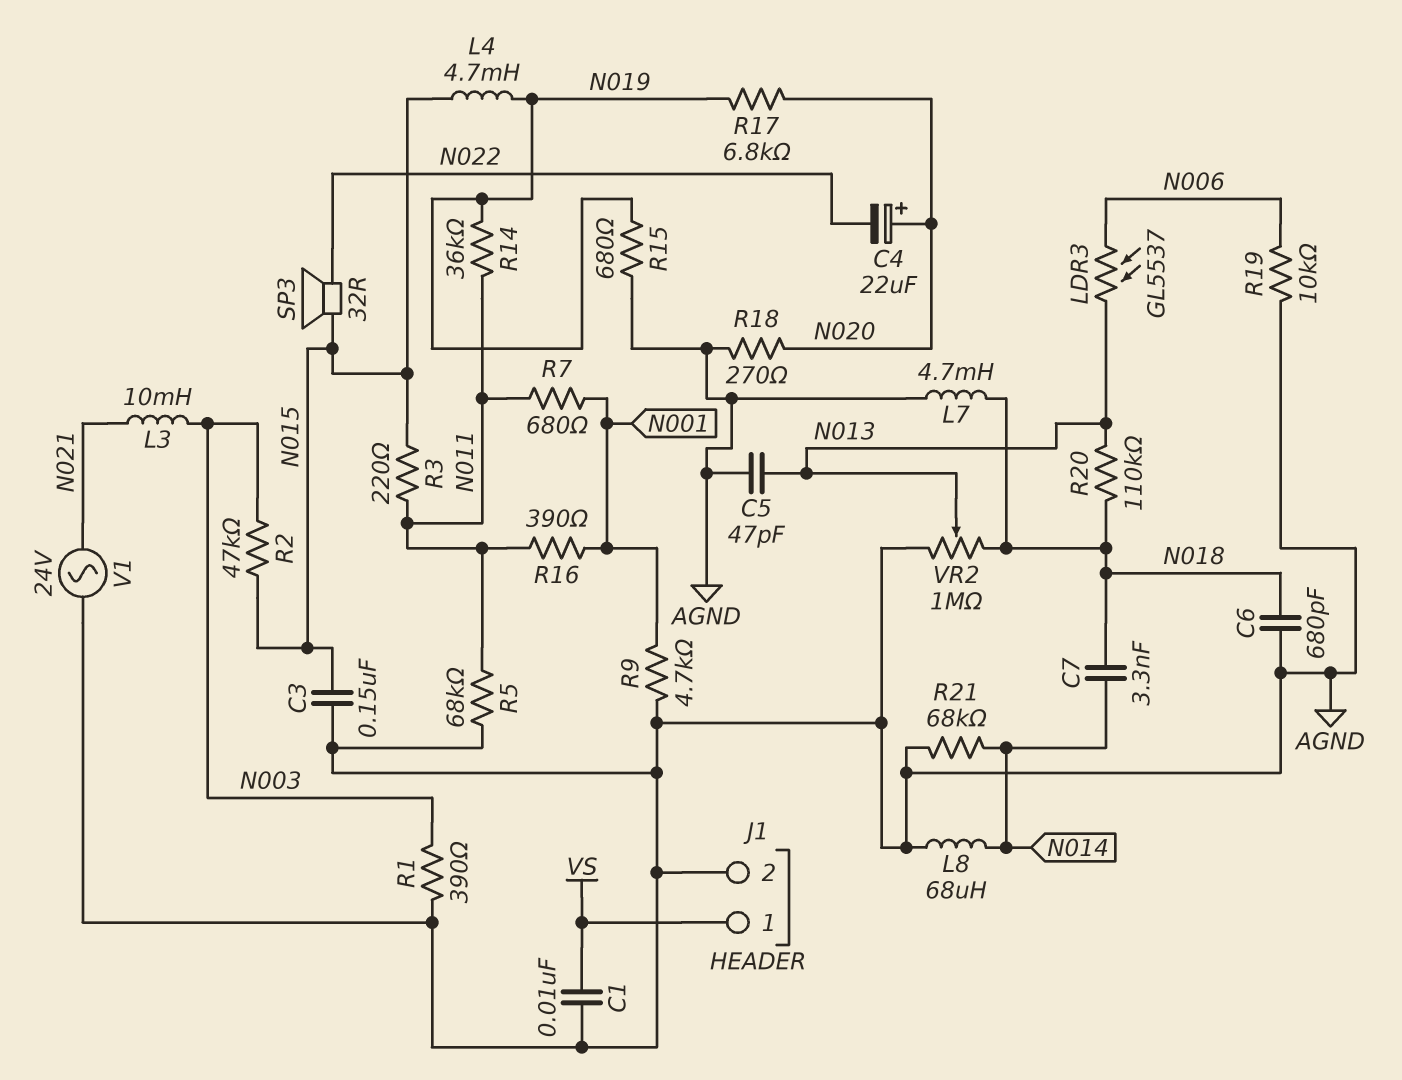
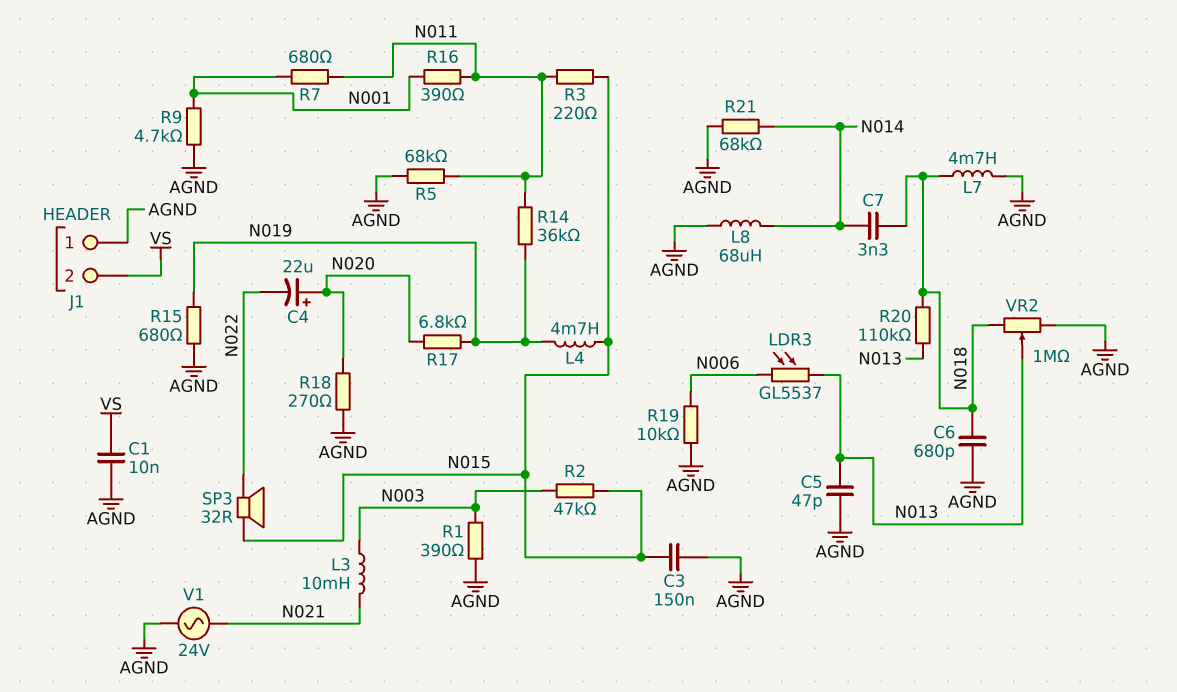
J1 pin 1: VS -> AGND
J1 pin 2: AGND -> VS

